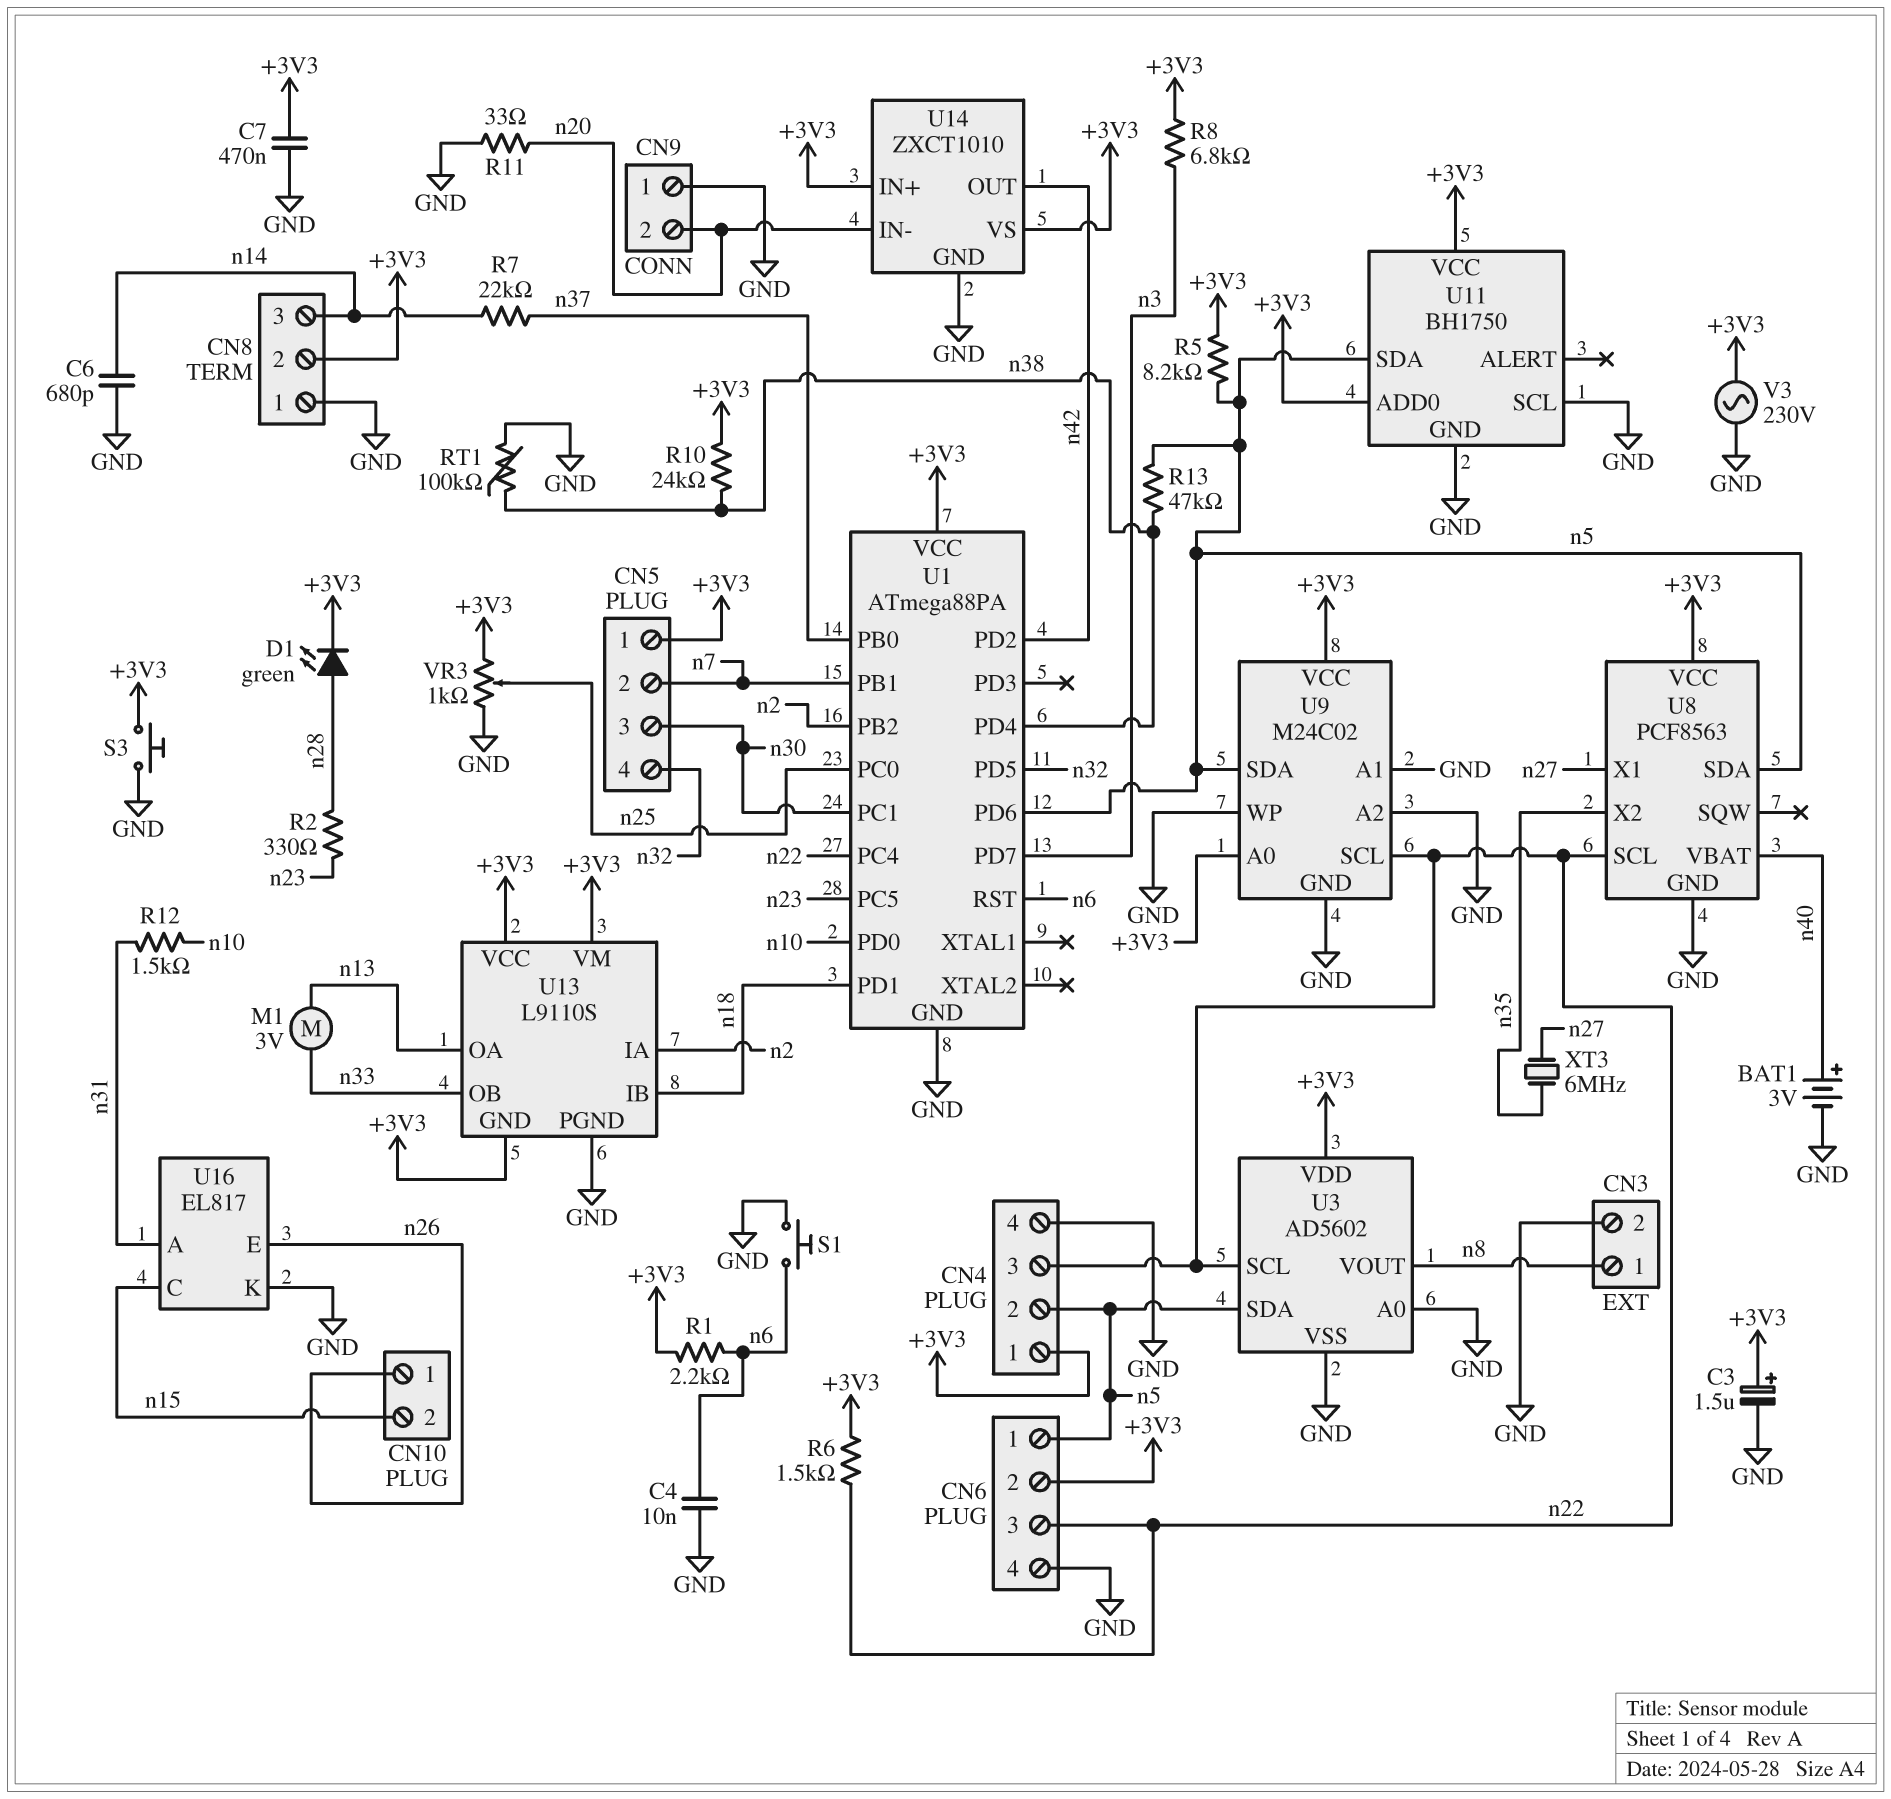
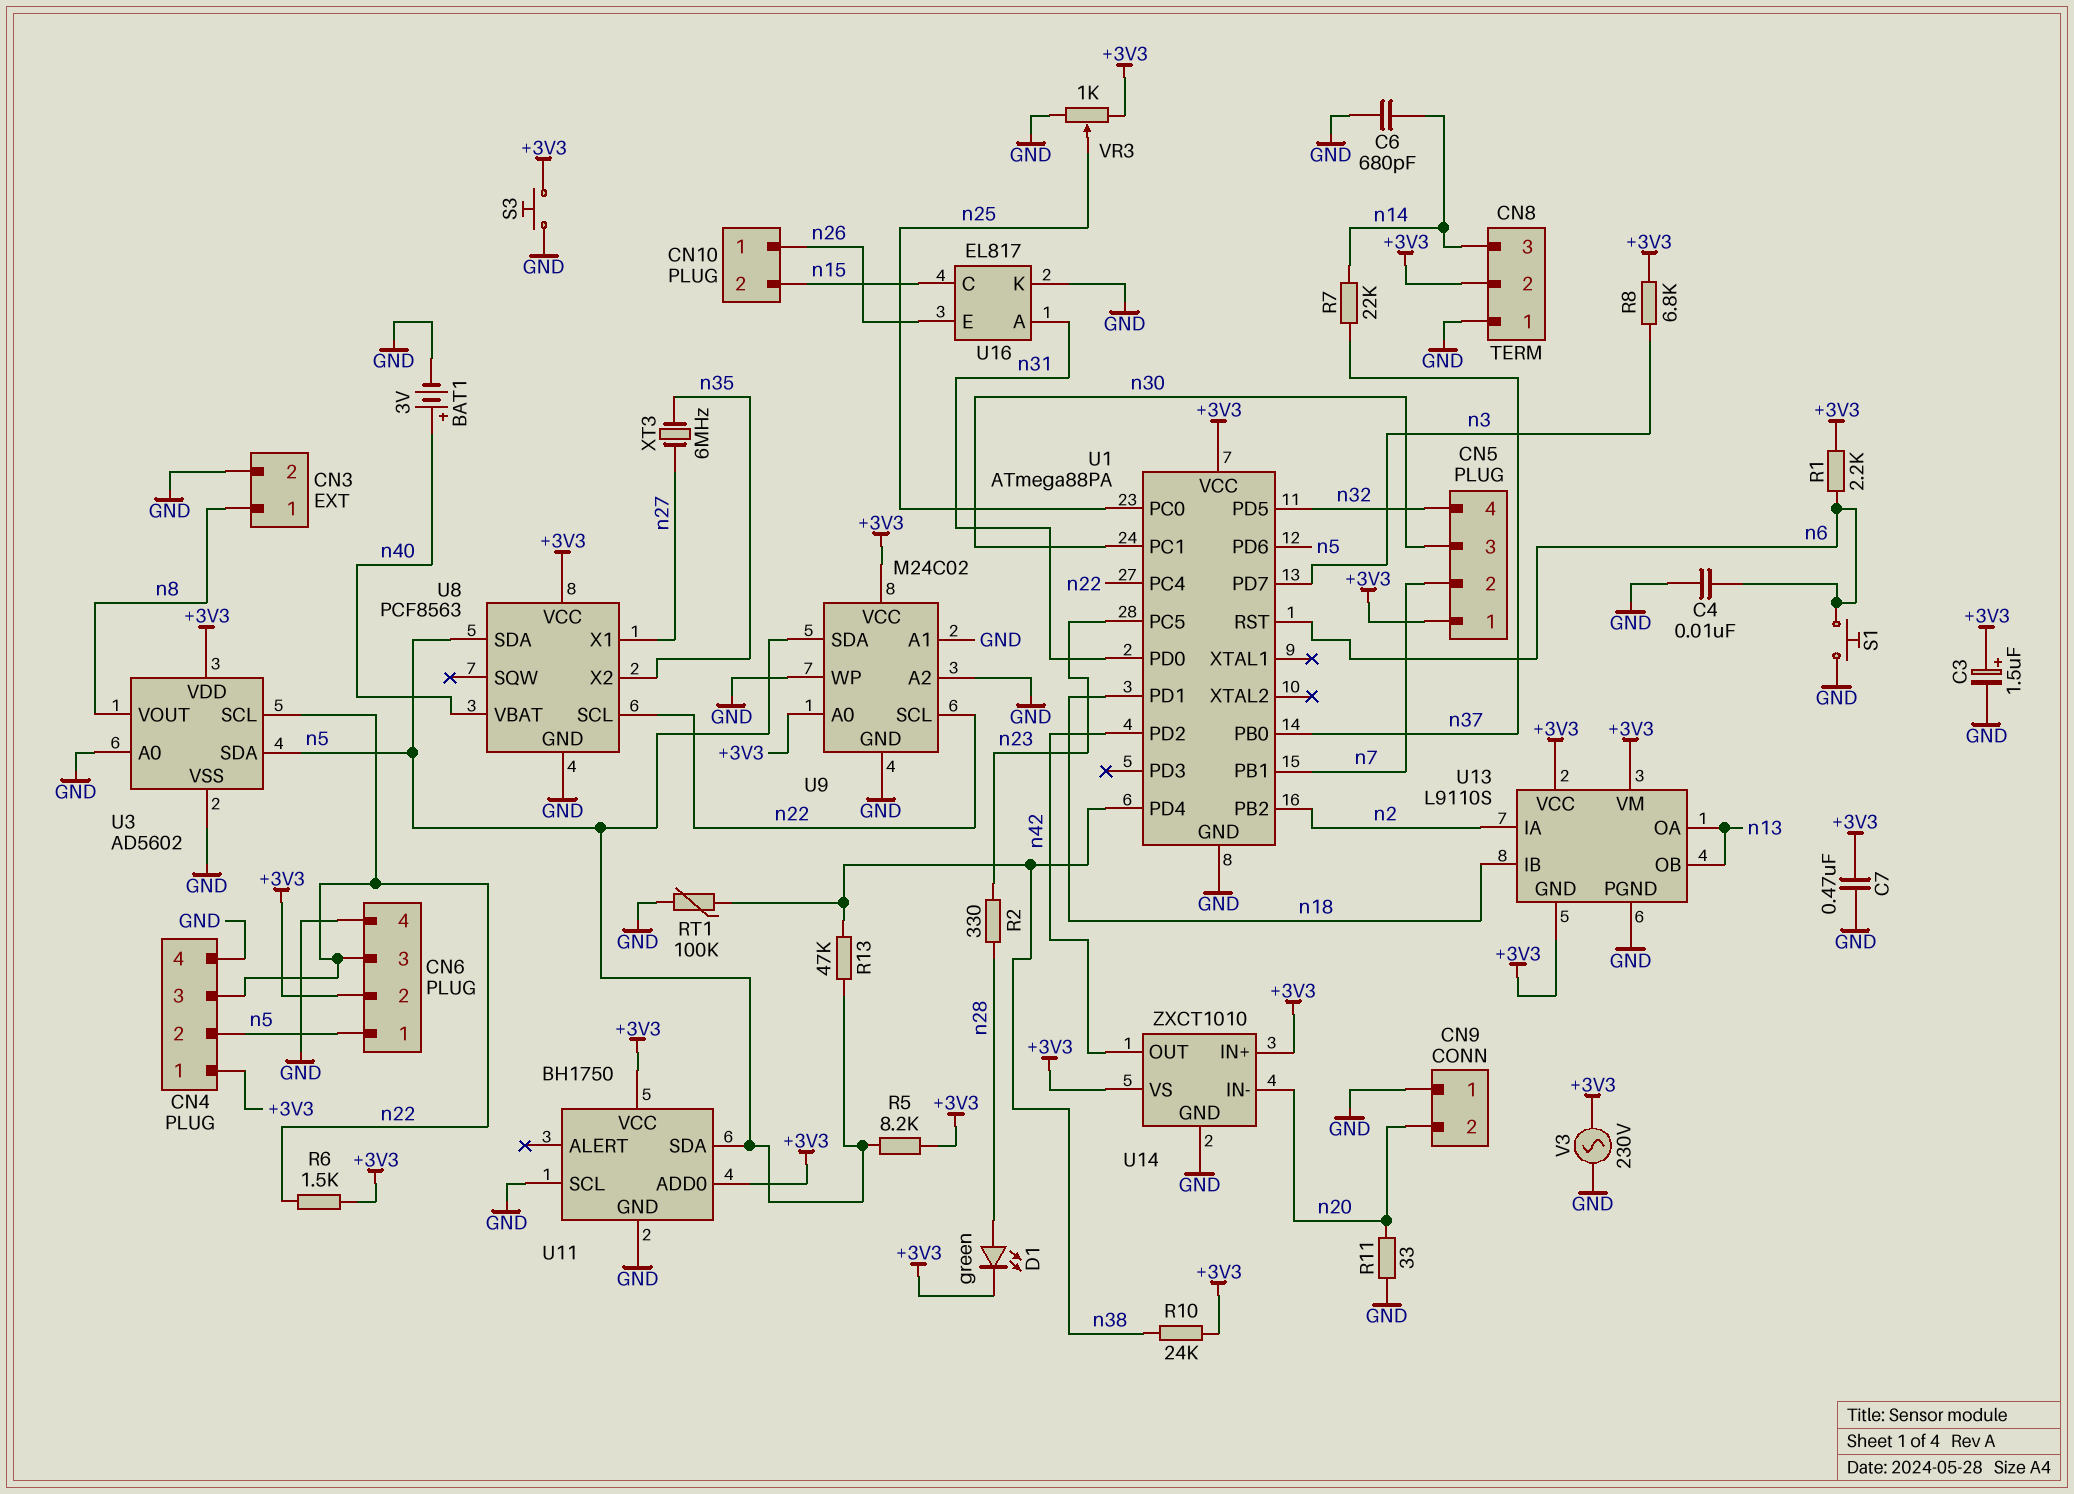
M1: motor 3V (n13, n33) -> none
R12: 1.5k (n10, n31) -> none
U1 pin PD0: n10 -> n31
U13 pin OB: n33 -> n13

